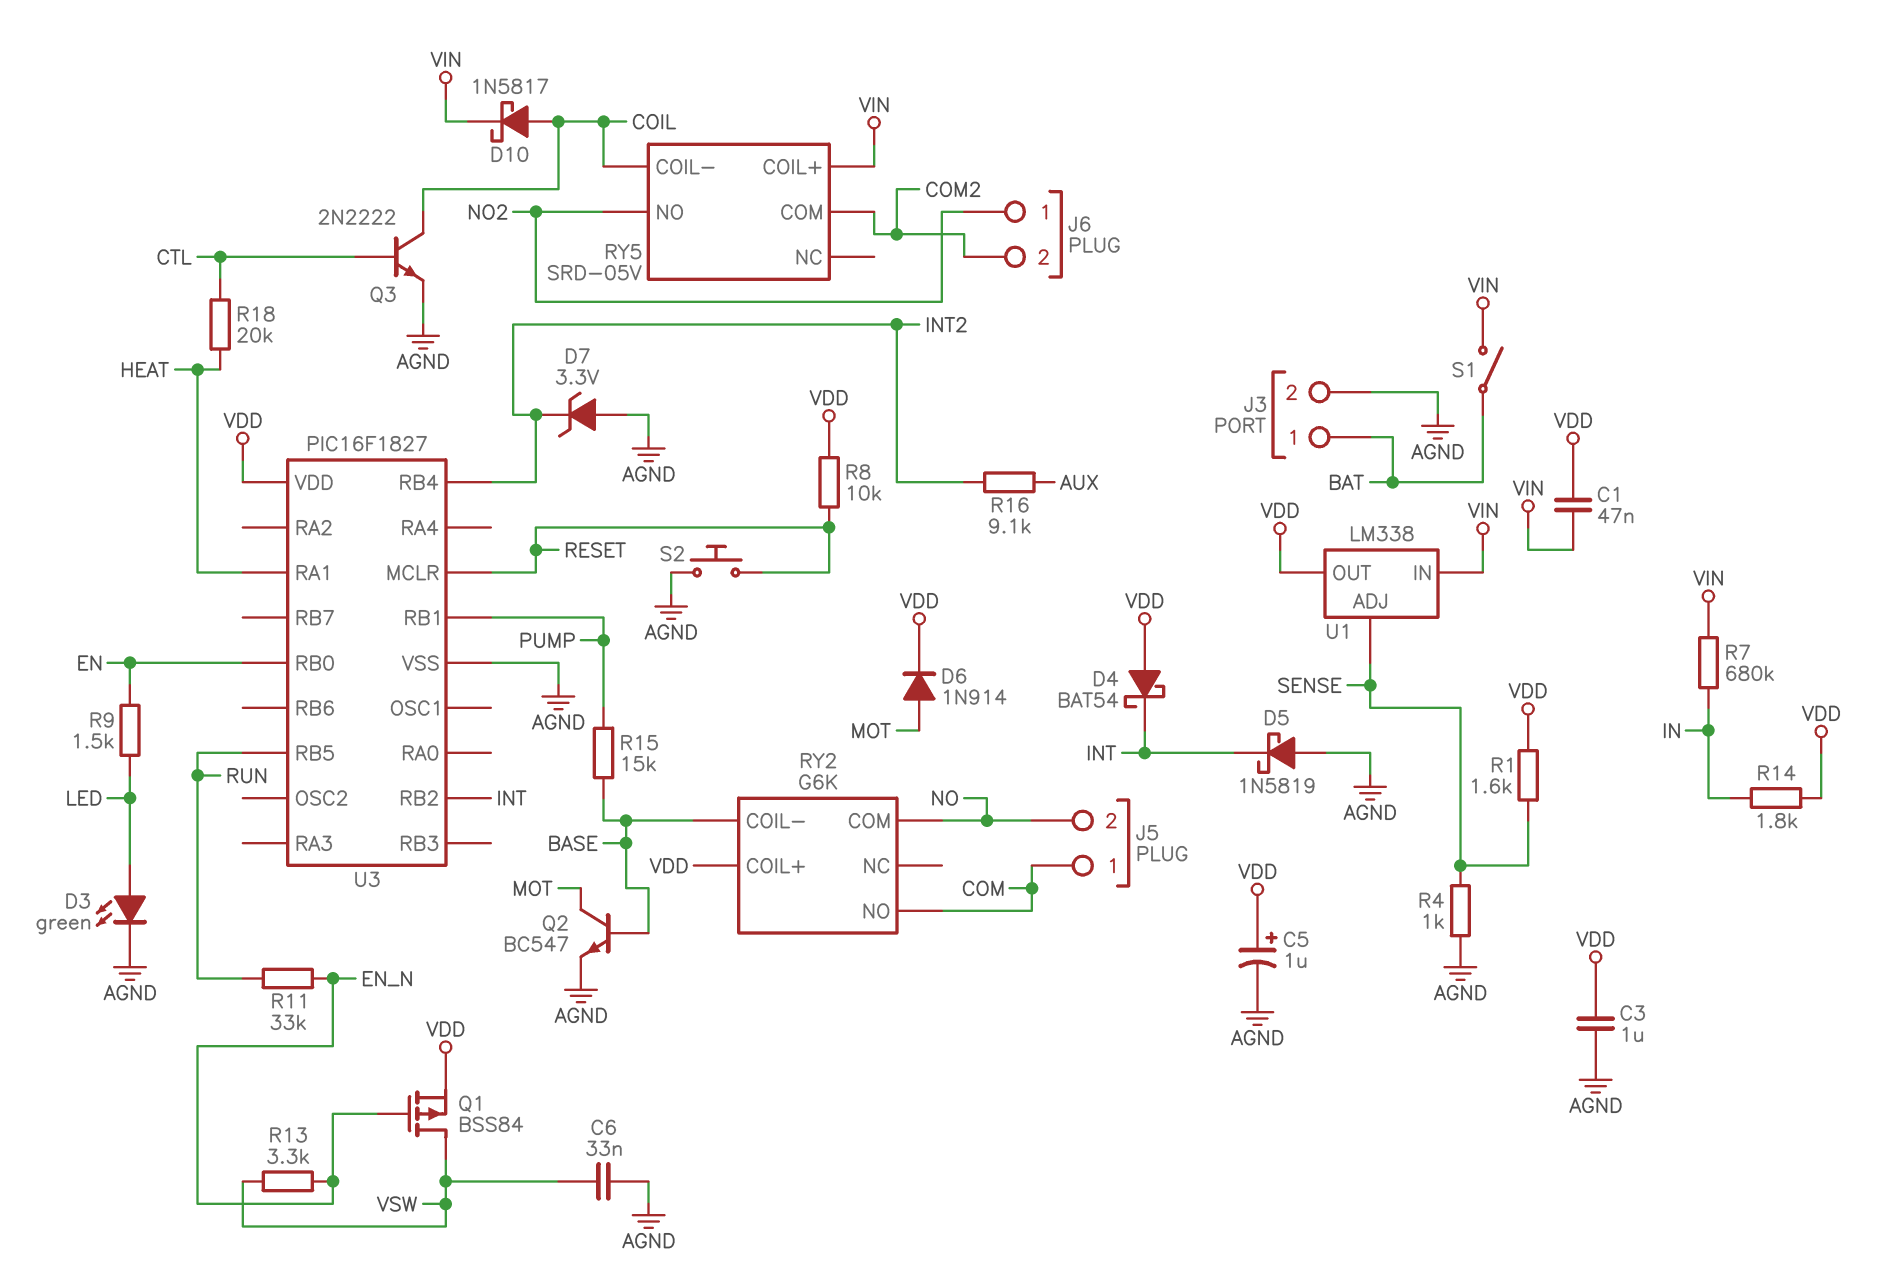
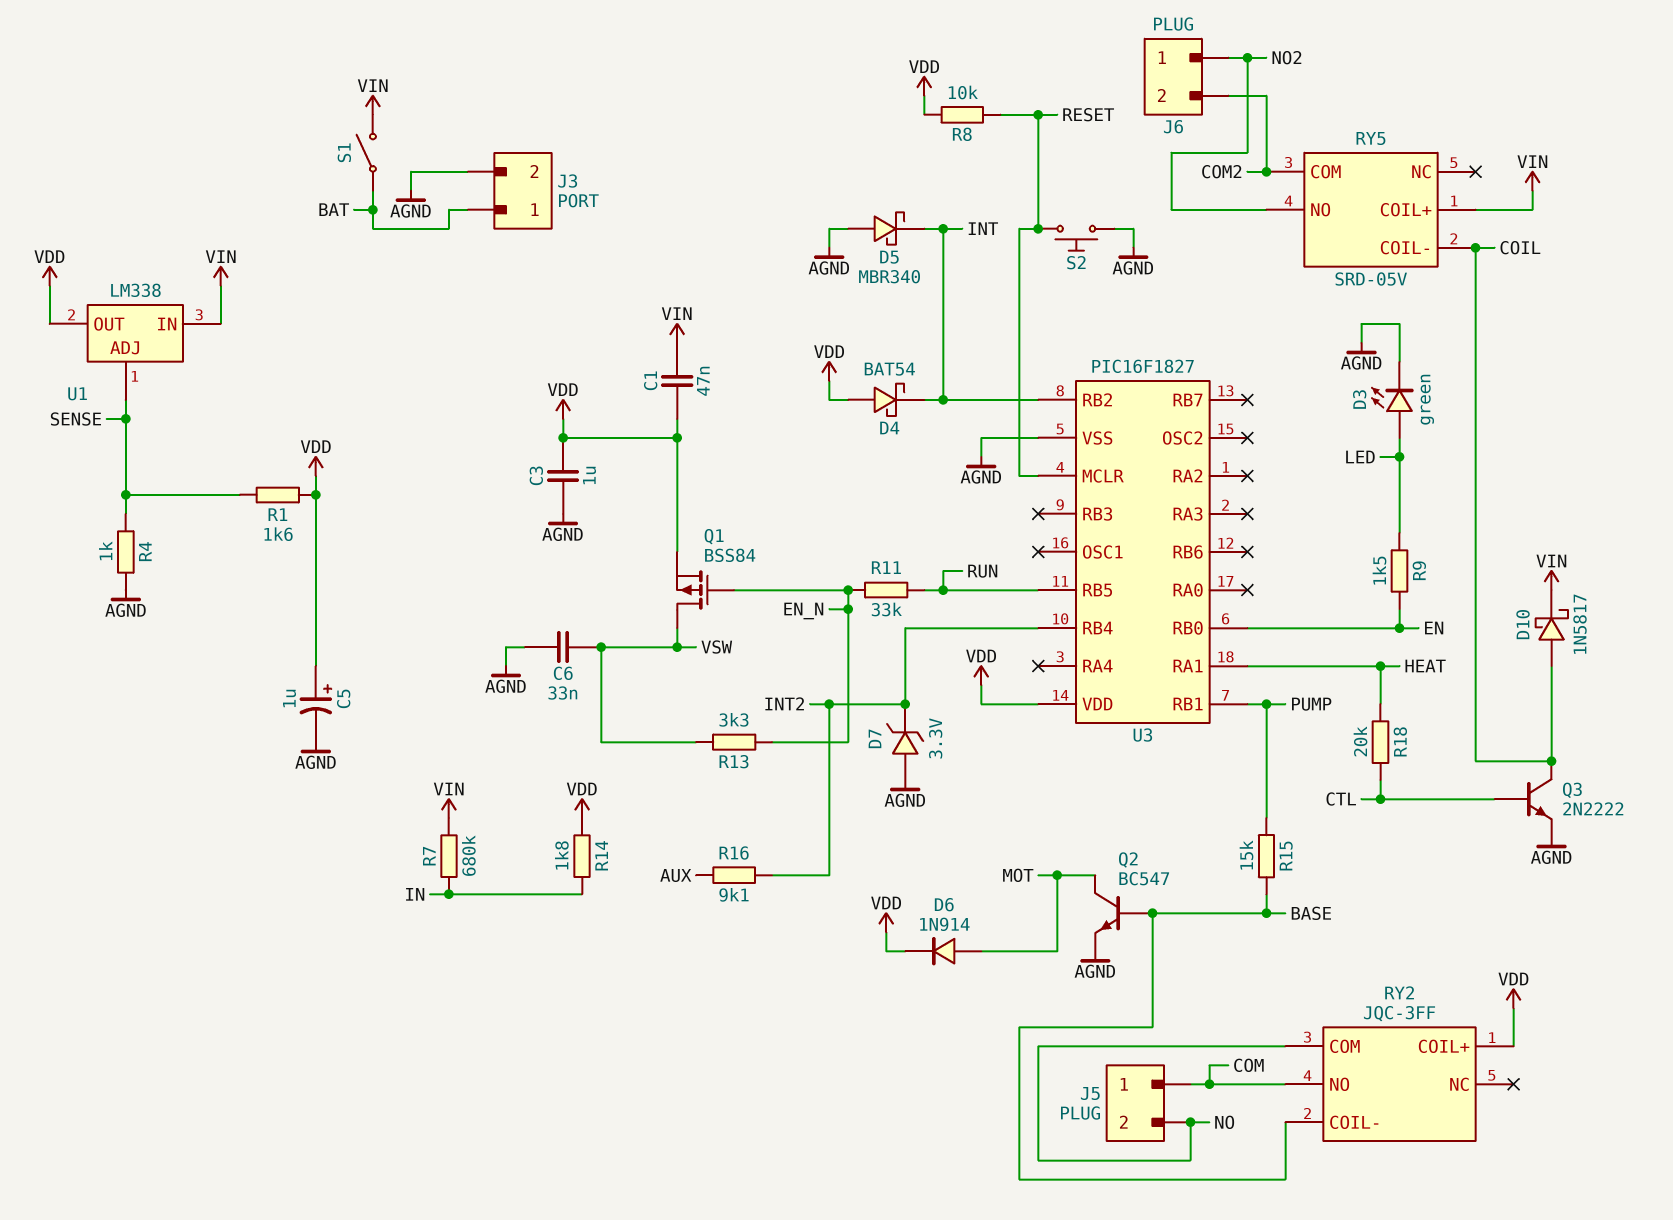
D5: schottky 1N5819 (A AGND, K INT) -> schottky MBR340 (A AGND, K INT)
RY2: G6K -> JQC-3FF

